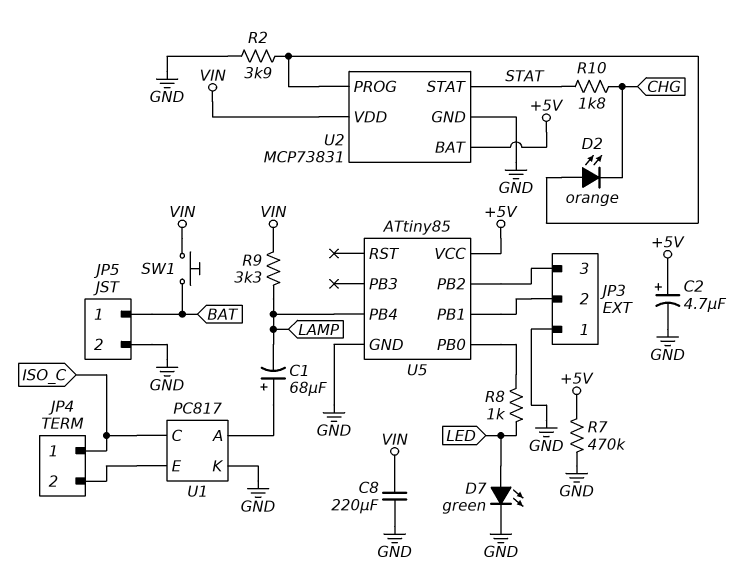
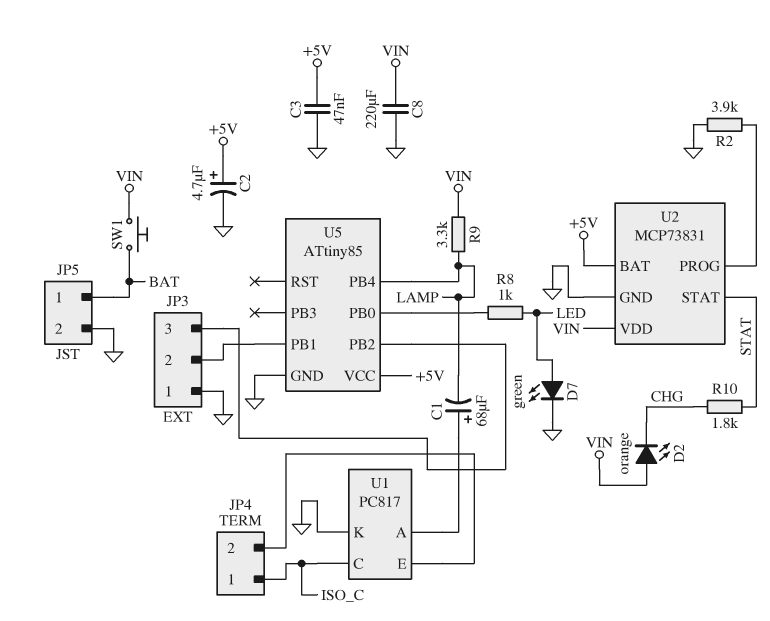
C3: none -> 47nF (+5V, GND)
D2: LED orange (A U2/PROG, K CHG) -> LED orange (A VIN, K CHG)
R7: 470k (+5V, GND) -> none

